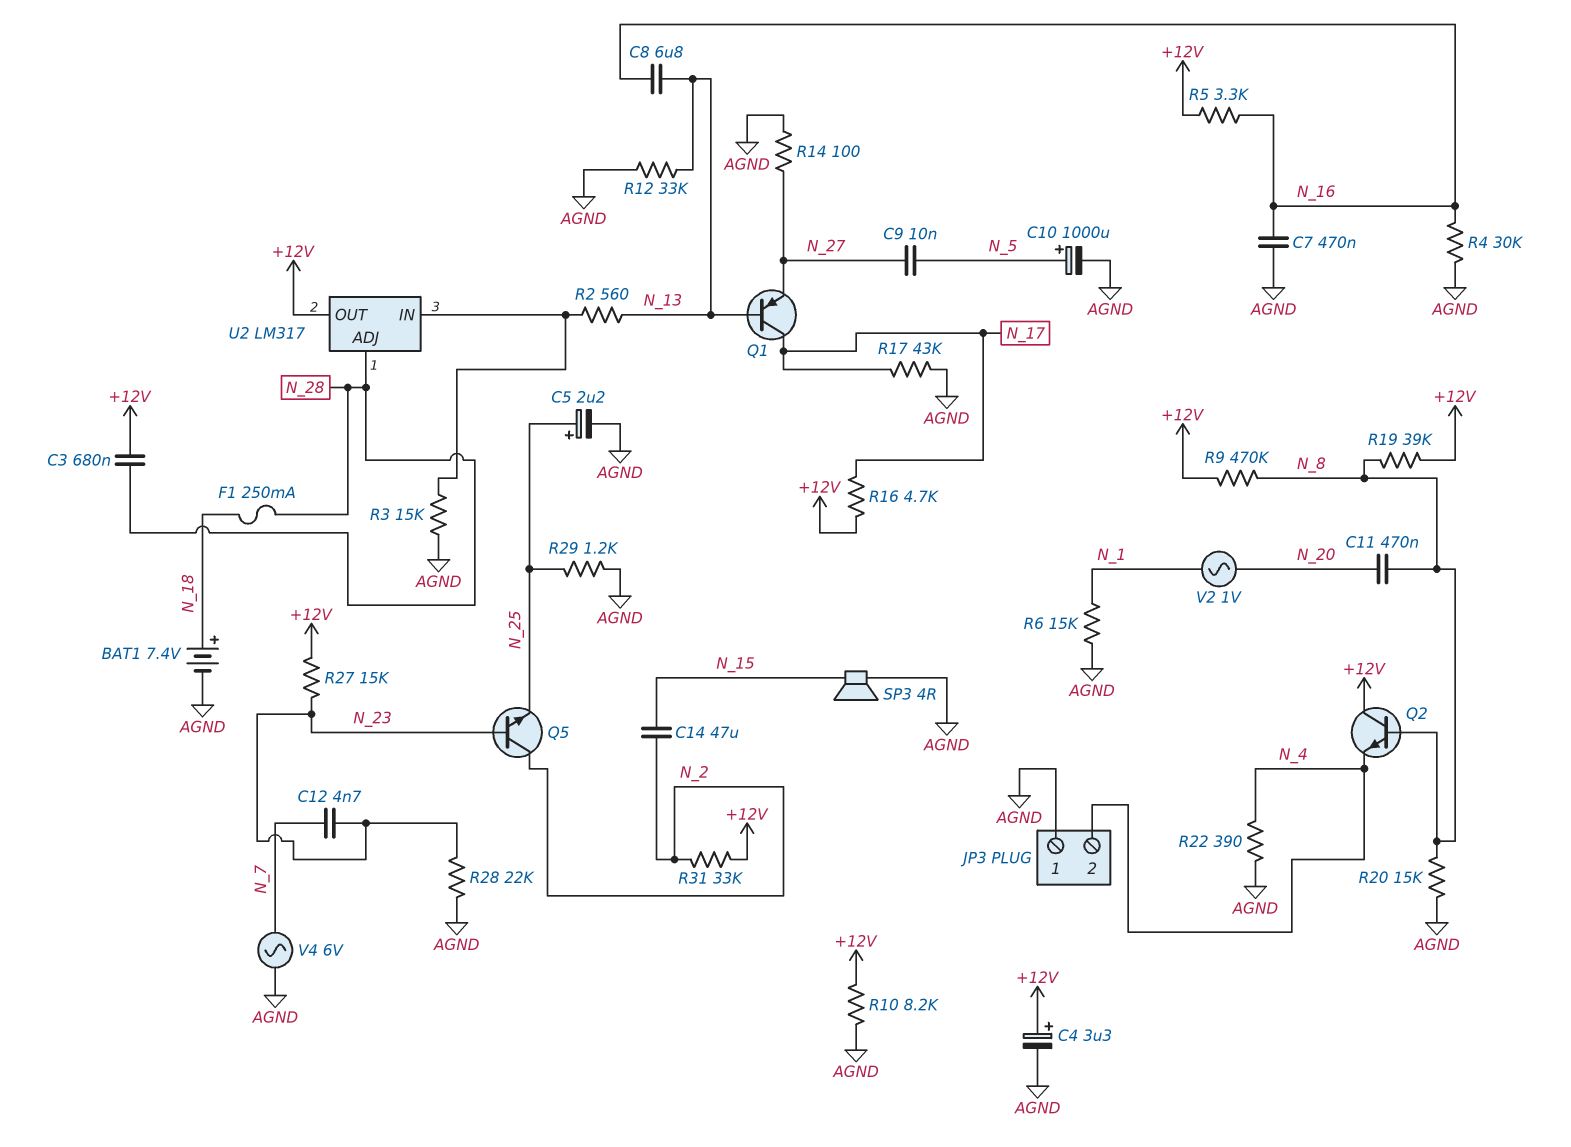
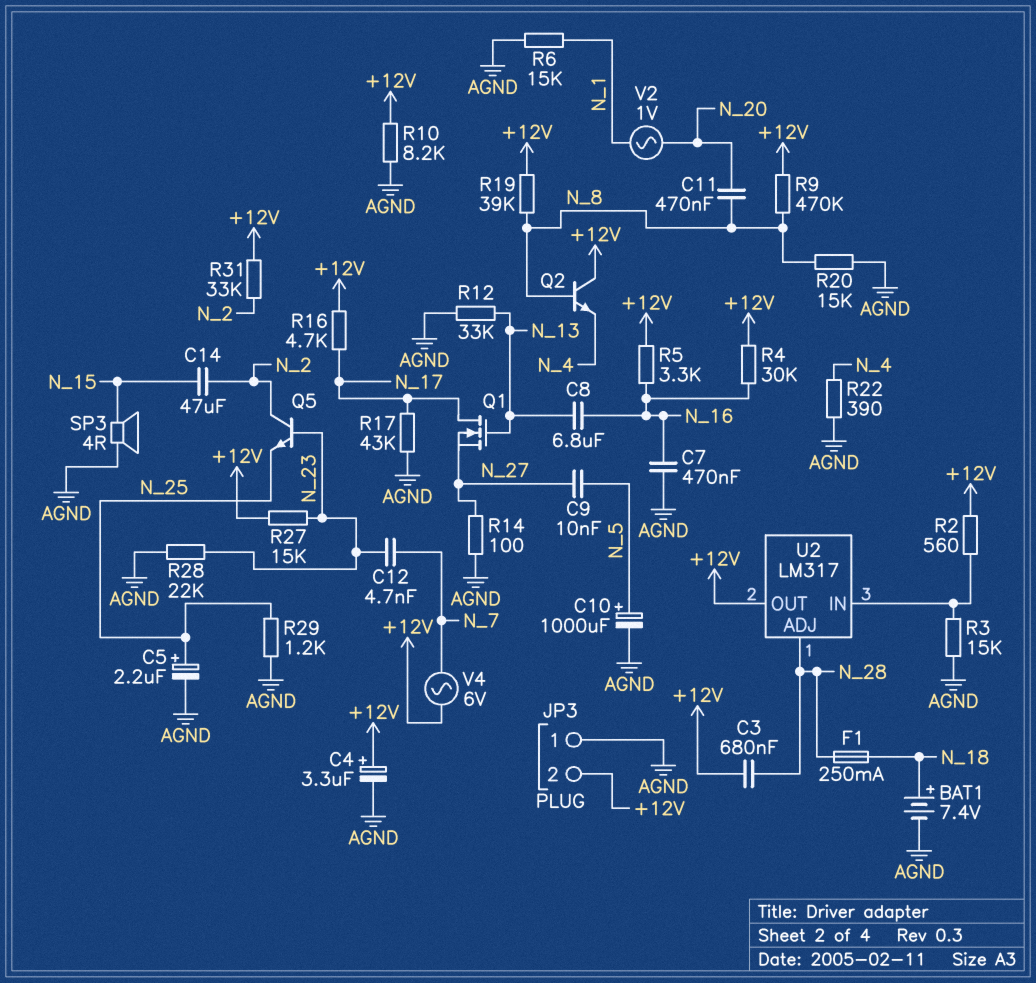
JP3 pin 2: N_4 -> +12V
Q1: PNP (B N_13, C N_17, E N_27) -> NMOS (G N_13, D N_17, S N_27)
R2: 560 (N_13, U2/IN) -> 560 (+12V, U2/IN)
R4: 30k (AGND, N_16) -> 30k (+12V, N_16)
V4: AC 6V (AGND, N_7) -> AC 6V (+12V, N_7)

